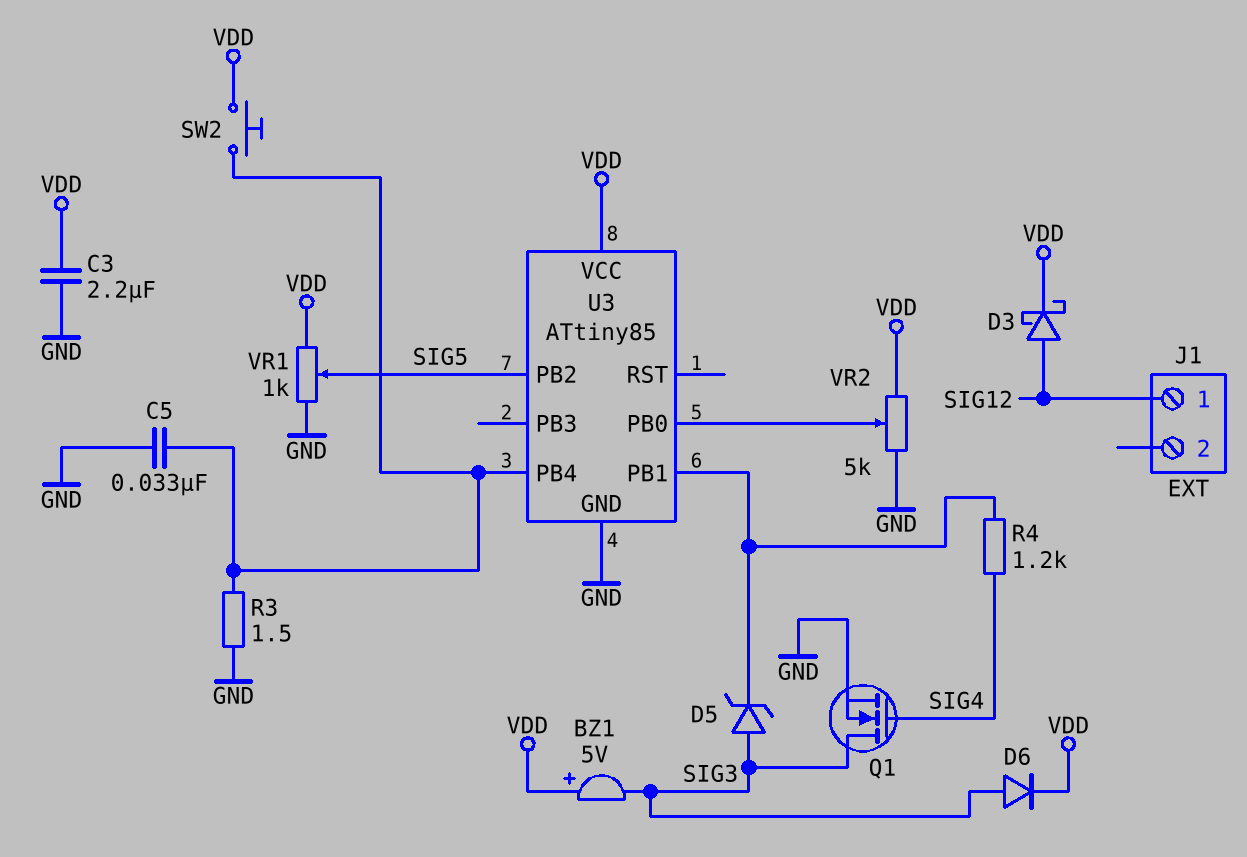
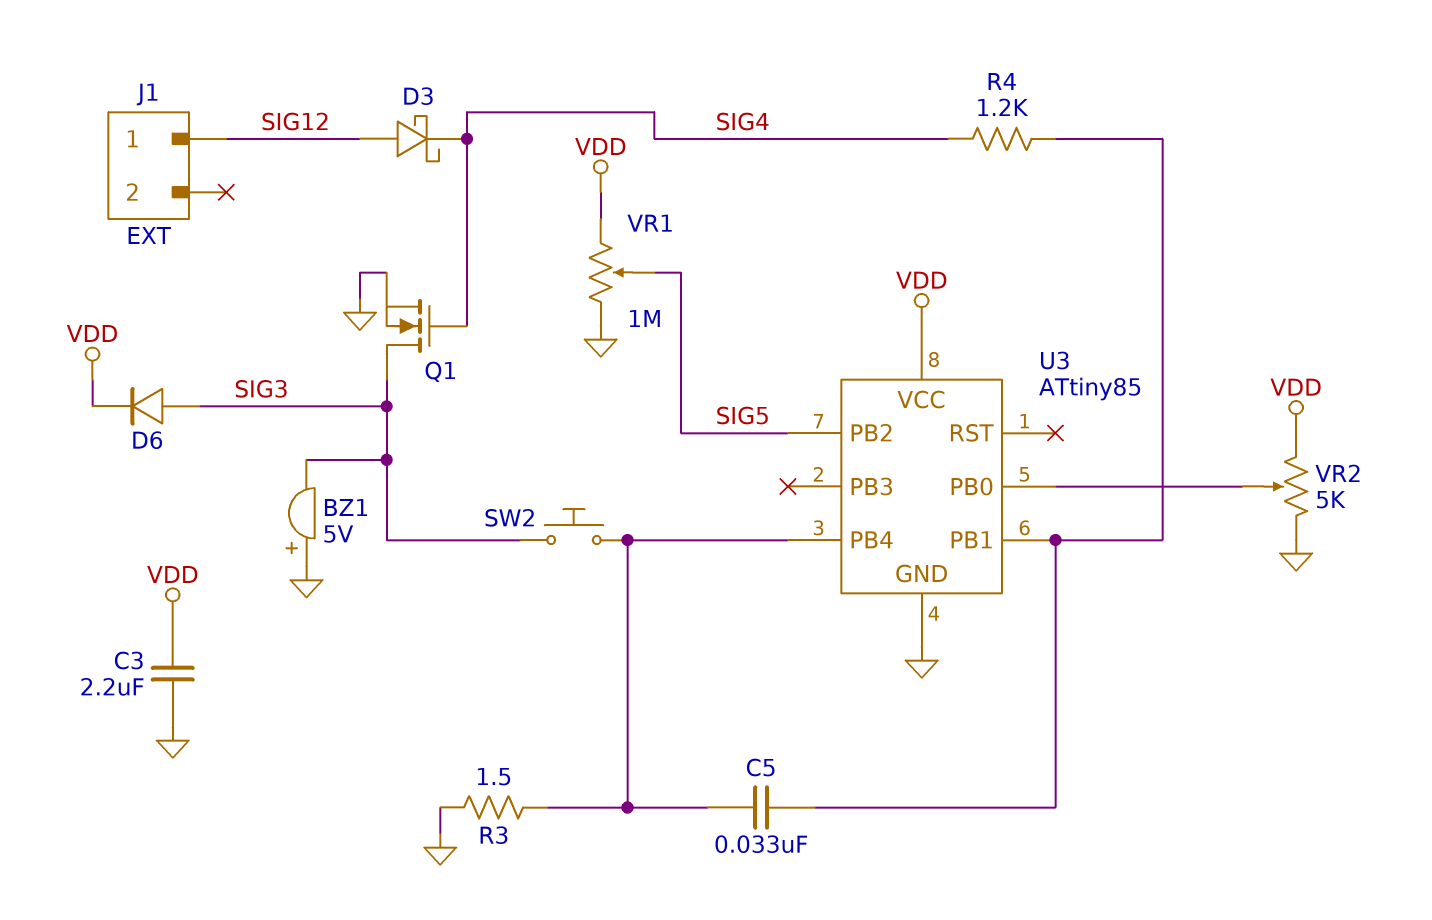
BZ1: buzzer 5V (plus VDD, minus SIG3) -> buzzer 5V (plus GND, minus SIG3)
C5: 33nF (GND, U3/PB4) -> 33nF (U3/PB1, U3/PB4)
D3: schottky (A SIG12, K VDD) -> schottky (A SIG12, K SIG4)
D5: zener (A SIG3, K U3/PB1) -> none
SW2: button (U3/PB4, VDD) -> button (SIG3, U3/PB4)
VR1: 1k (GND, VDD, wiper SIG5) -> 1M (GND, VDD, wiper SIG5)

